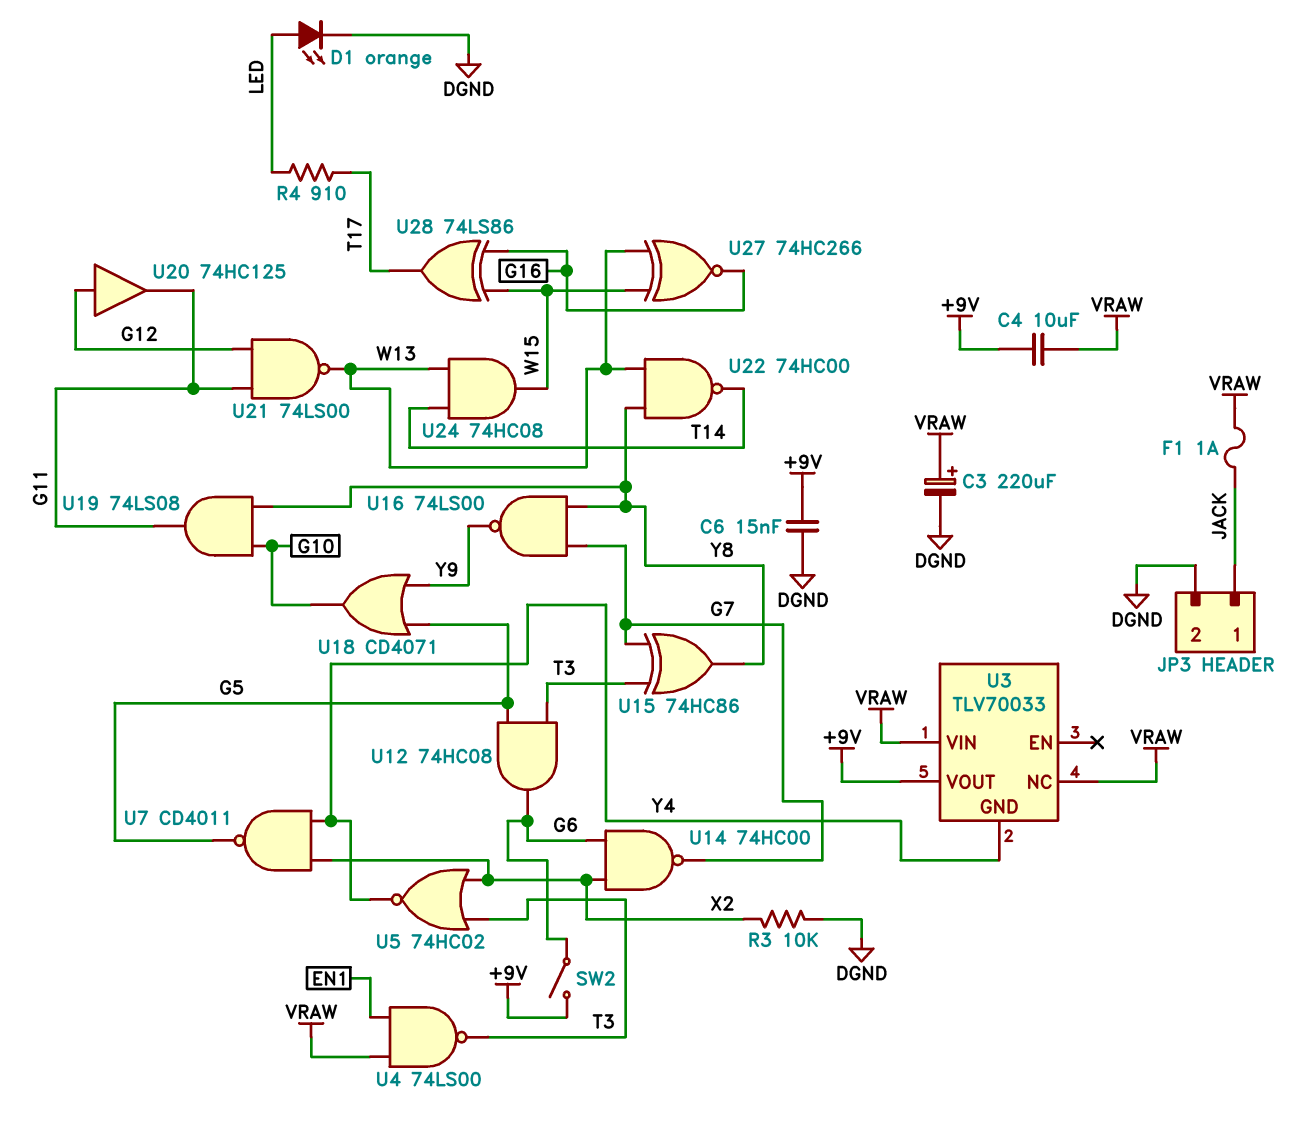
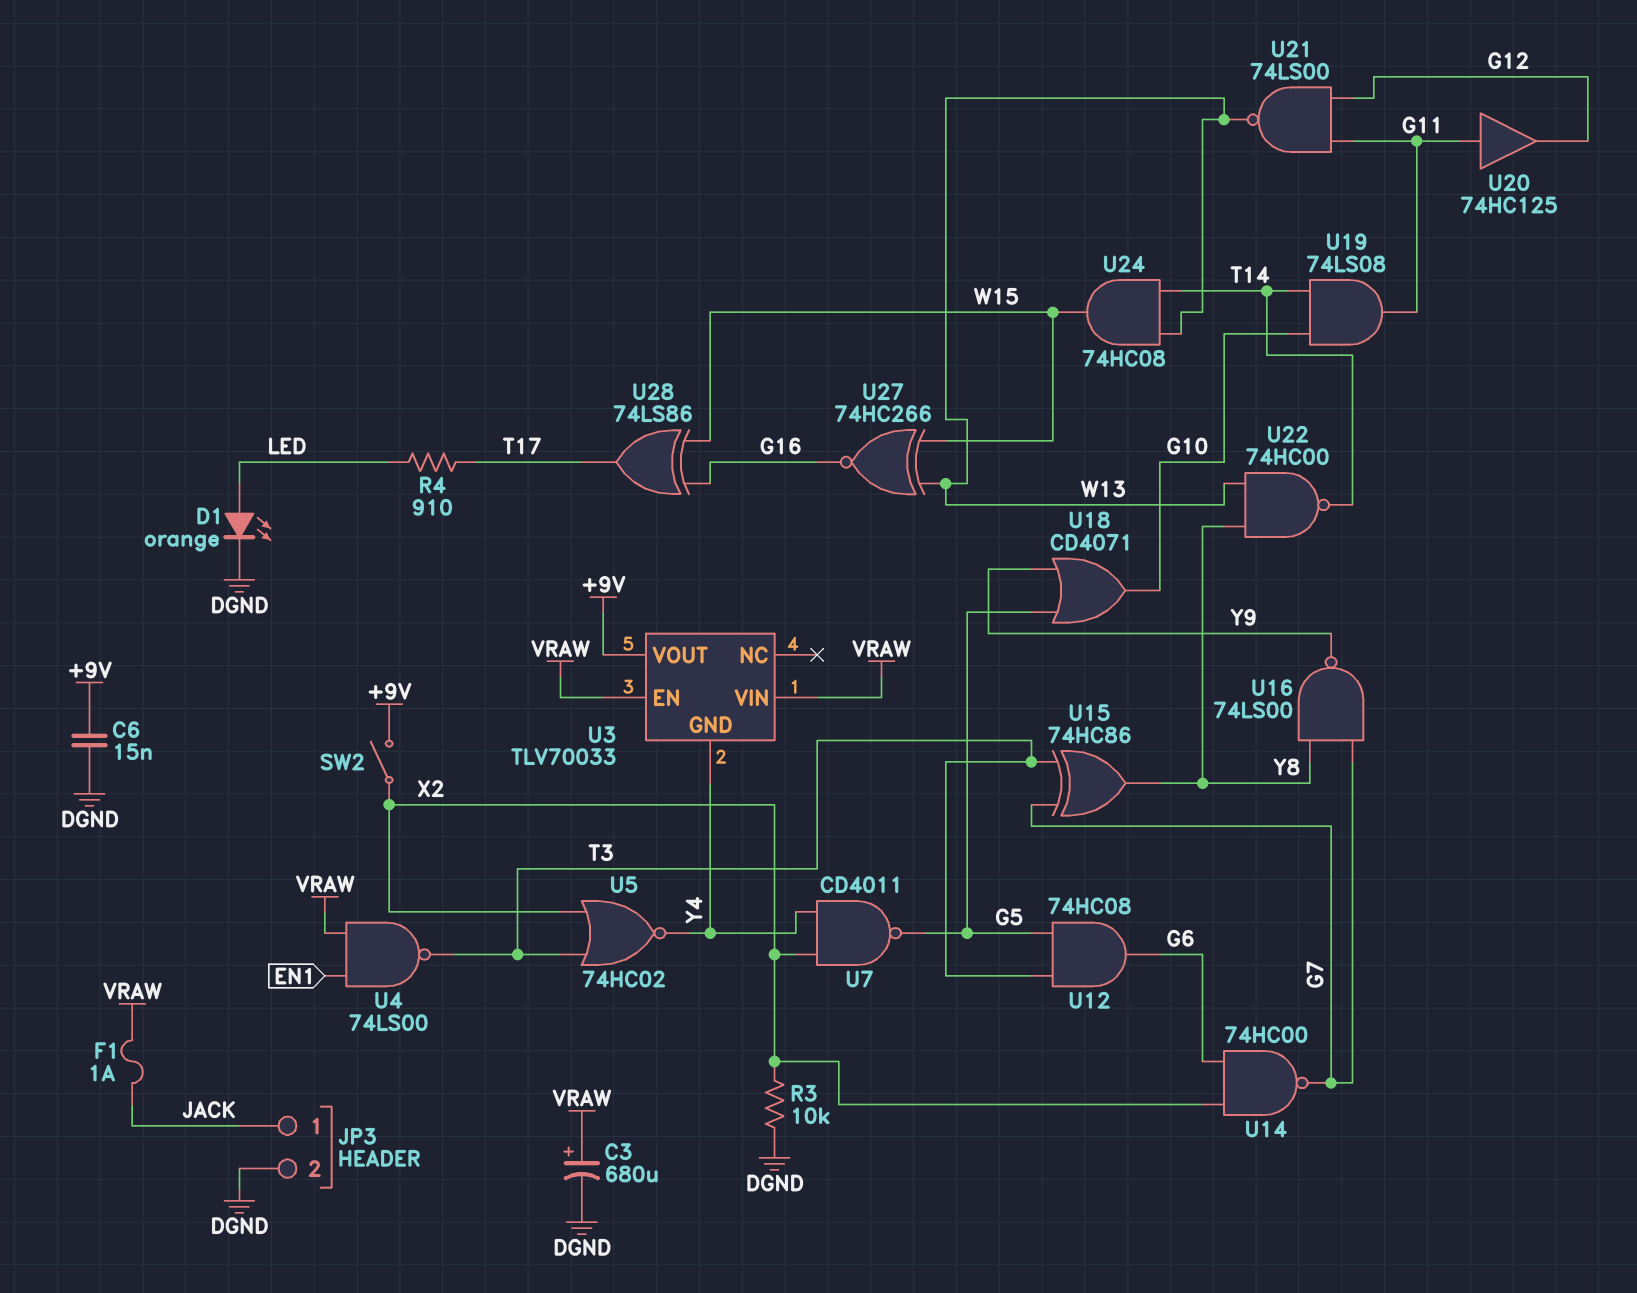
C3: 220uF (plus VRAW, minus DGND) -> 680uF (plus VRAW, minus DGND)
C4: 10uF (+9V, VRAW) -> none
SW2: switch (+9V, G6) -> switch (+9V, X2)
U3 pin EN: none -> VRAW
U3 pin NC: VRAW -> none
U19: AND 74LS08 (in G10, in Y8, out G11) -> AND 74LS08 (in G10, in T14, out G11)
U20: buffer 74HC125 (in G12, out G11) -> buffer 74HC125 (in G11, out G12)

